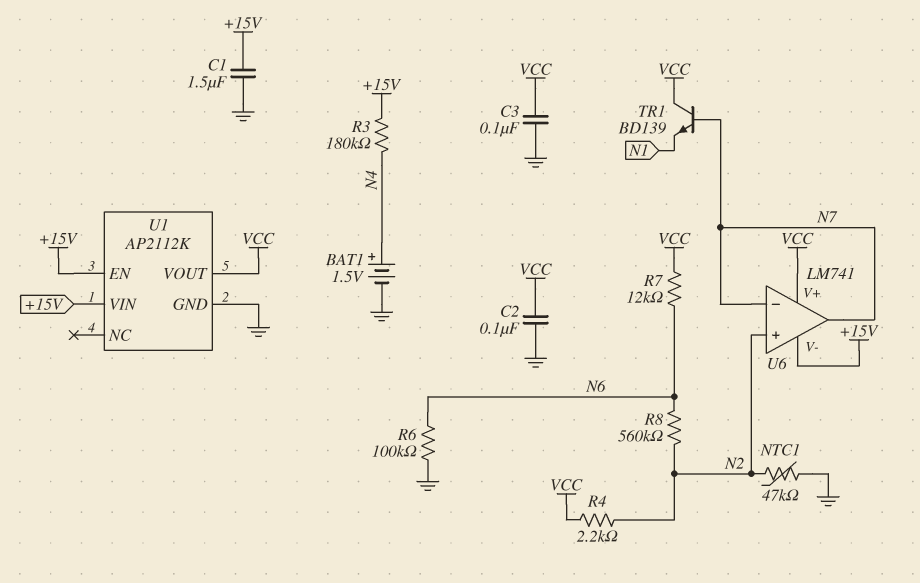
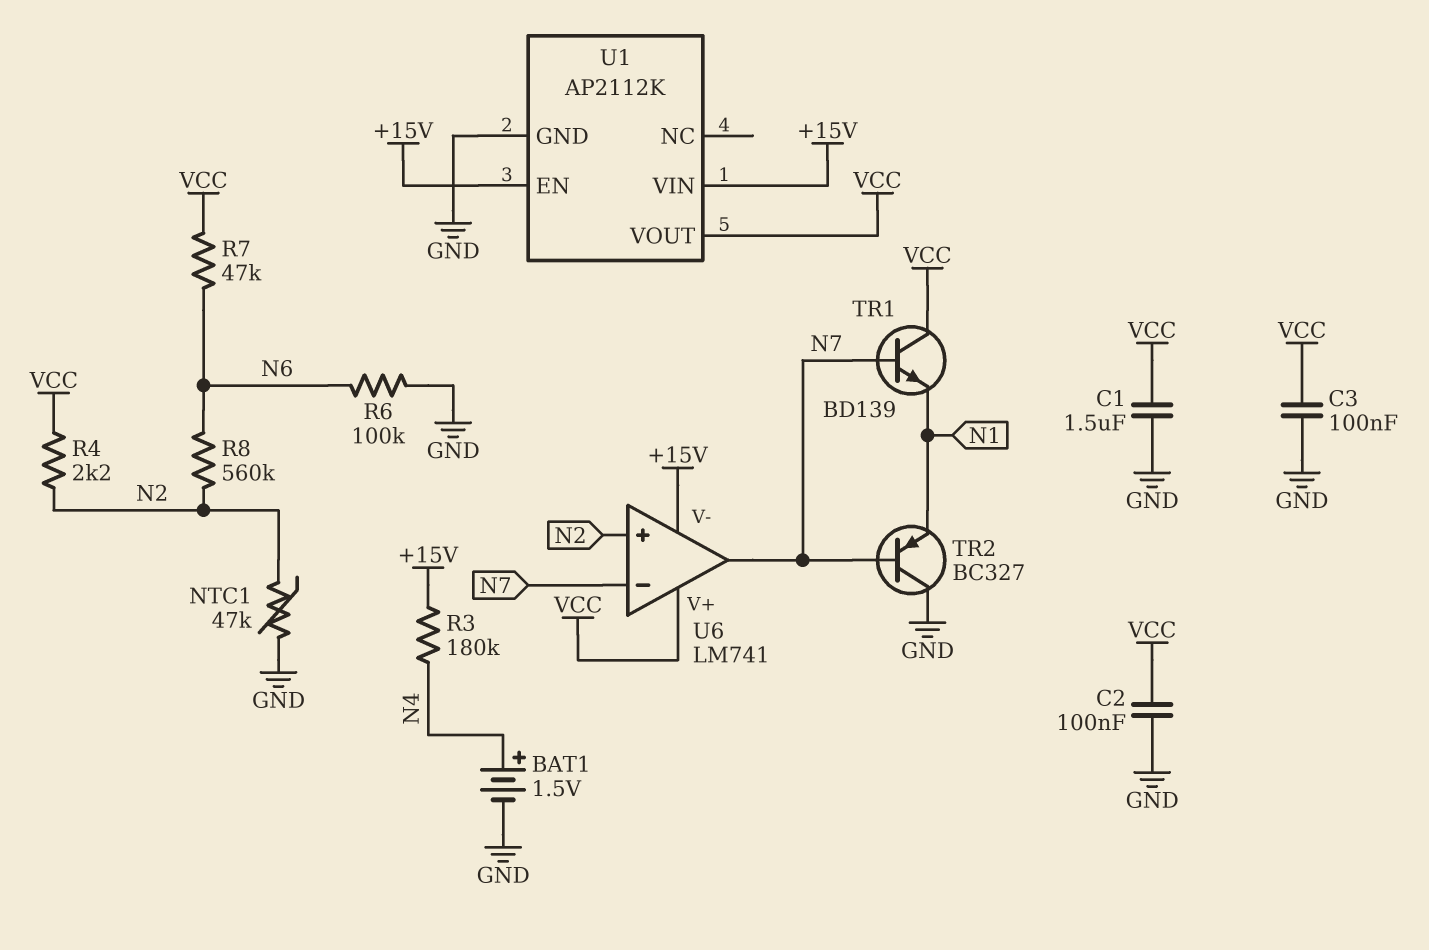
C1: 1.5uF (+15V, GND) -> 1.5uF (GND, VCC)
R7: 12k (N6, VCC) -> 47k (N6, VCC)
TR2: none -> PNP BC327 (B N7, C GND, E N1)

